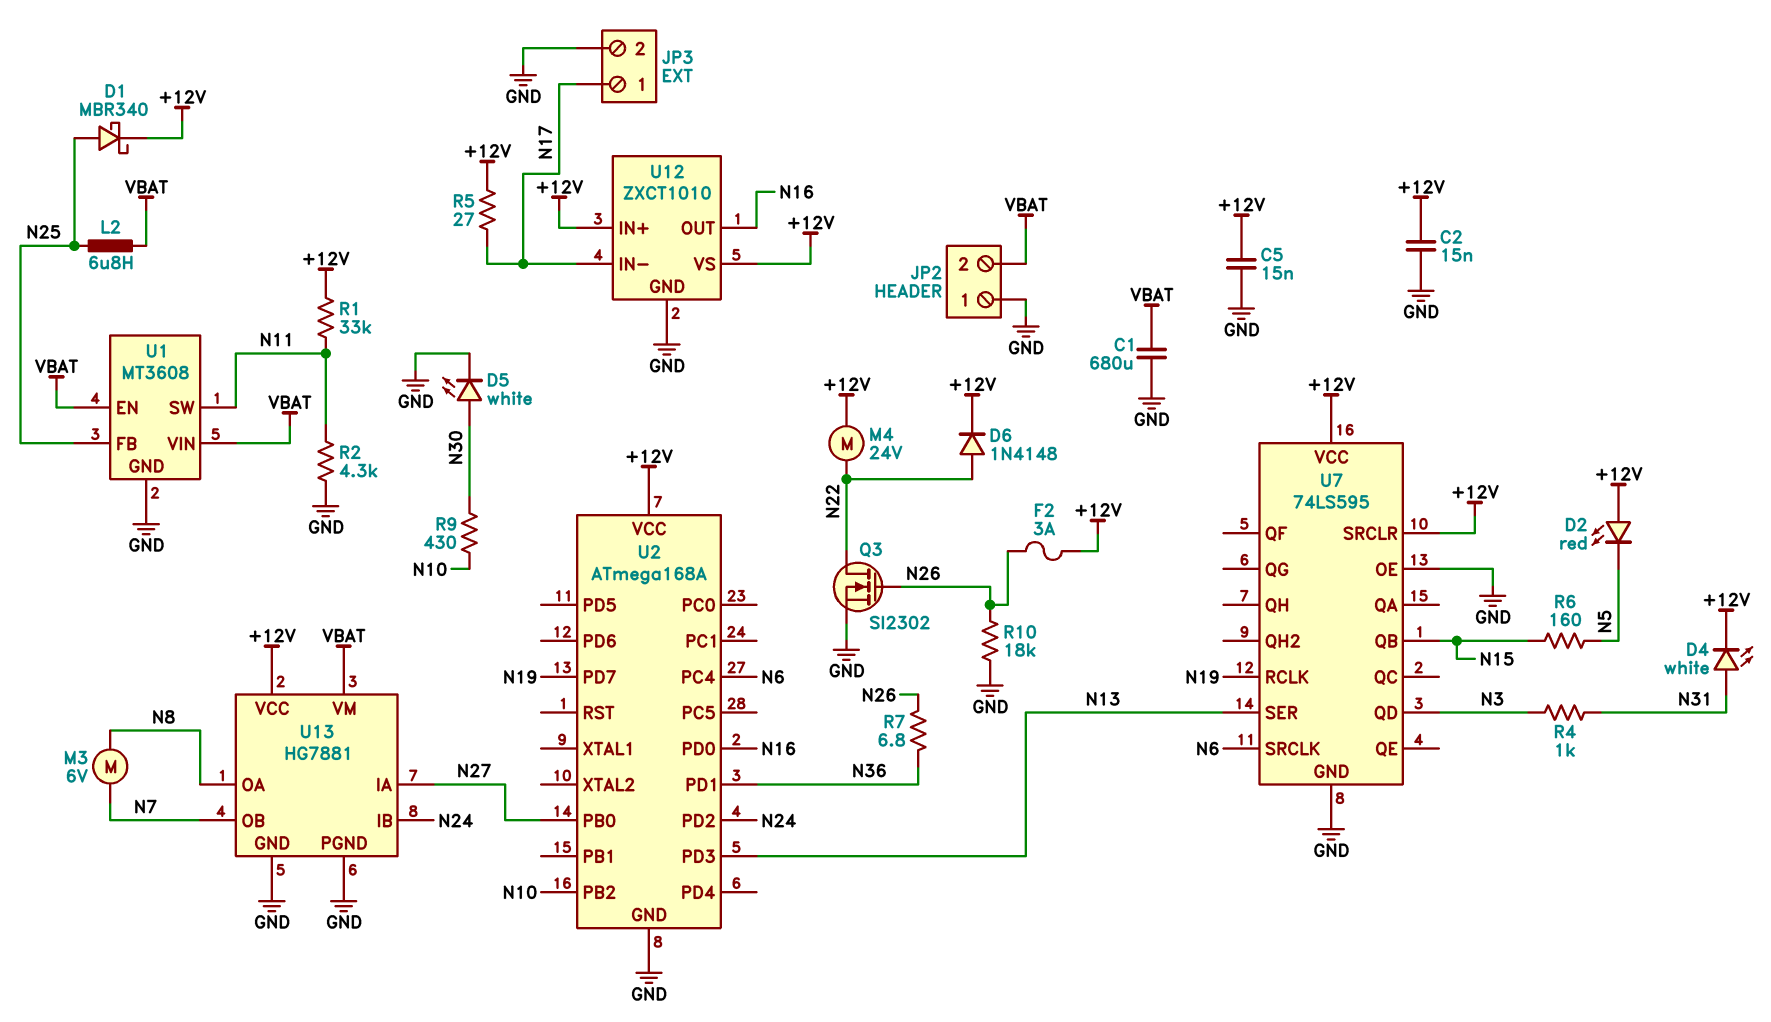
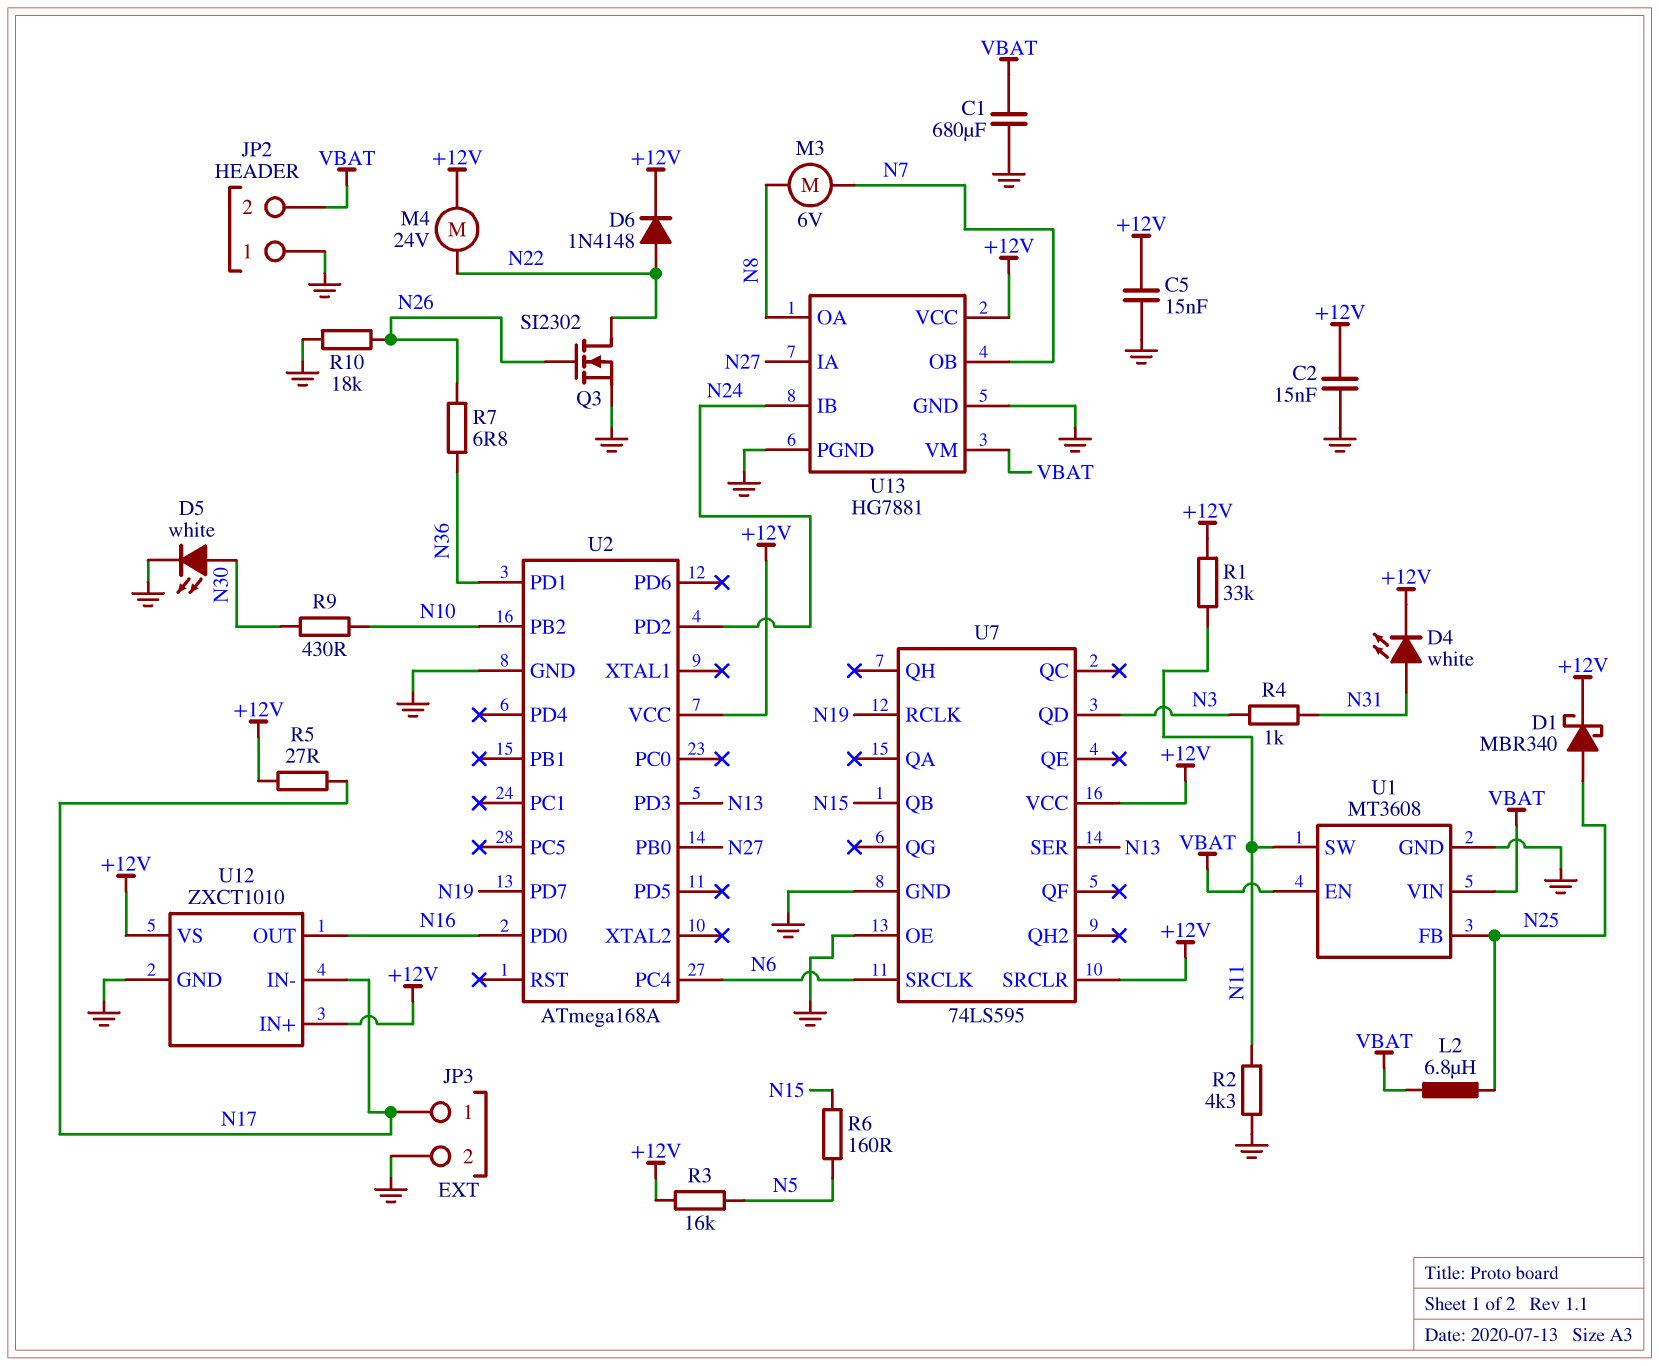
D2: LED red (A +12V, K N5) -> none
F2: 3A (+12V, N26) -> none
R3: none -> 16k (+12V, N5)

